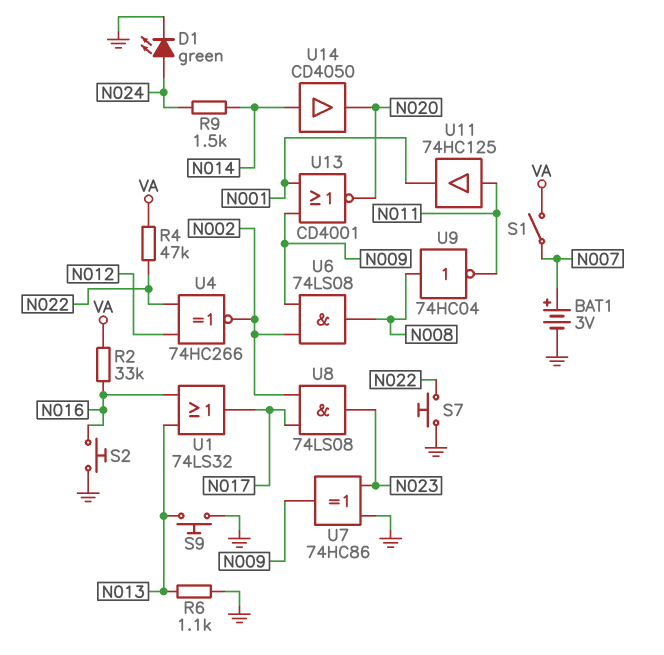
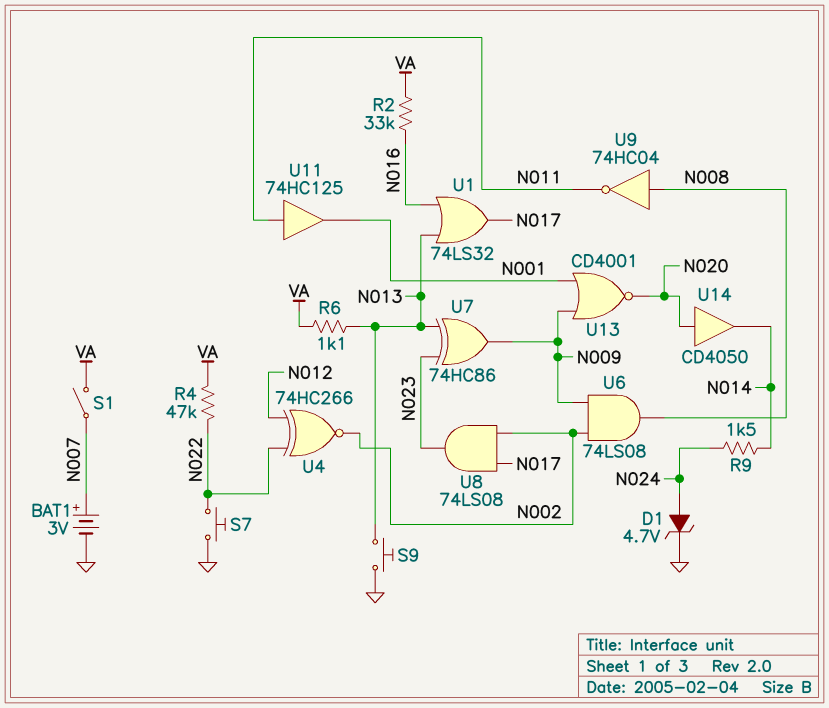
D1: LED green (A N024, K GND) -> zener 4.7V (A N024, K GND)
R6: 1.1k (GND, N013) -> 1.1k (N013, VA)
S2: button (GND, N016) -> none
U7: XOR 74HC86 (in GND, in N023, out N009) -> XOR 74HC86 (in N013, in N023, out N009)
U14: buffer CD4050 (in N014, out N020) -> buffer CD4050 (in N020, out N014)

